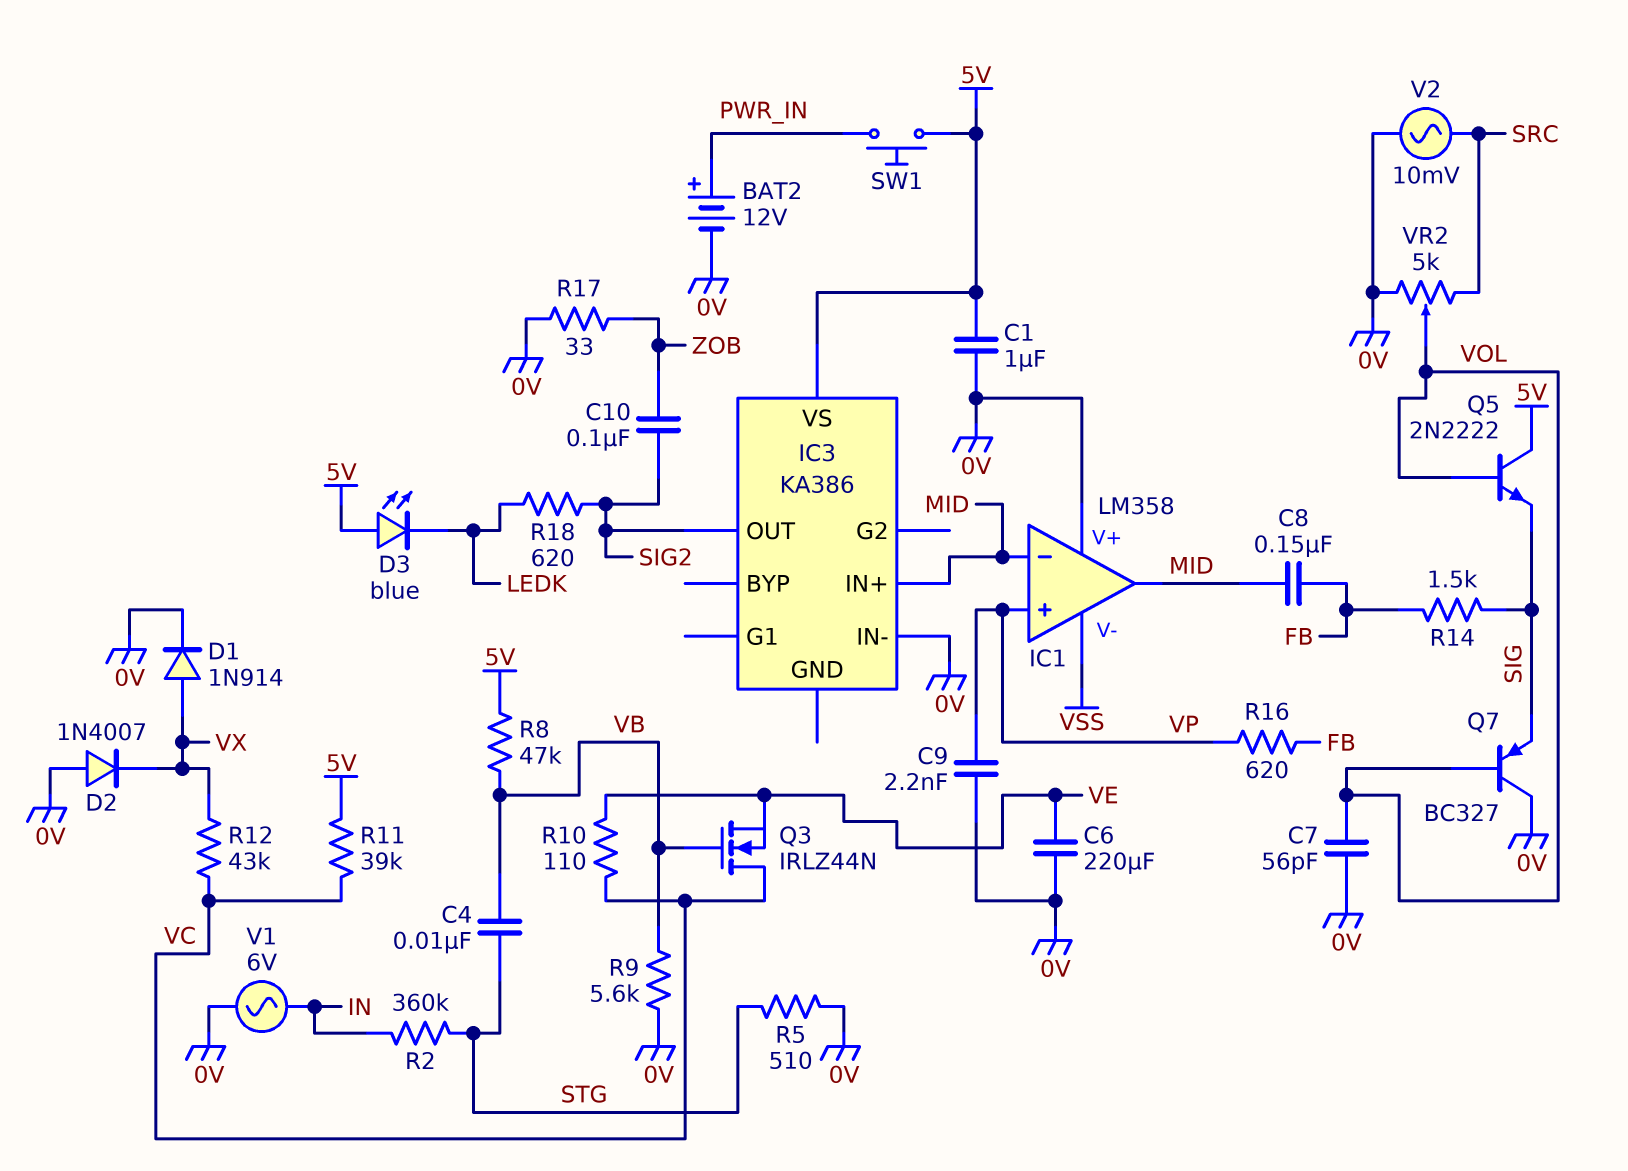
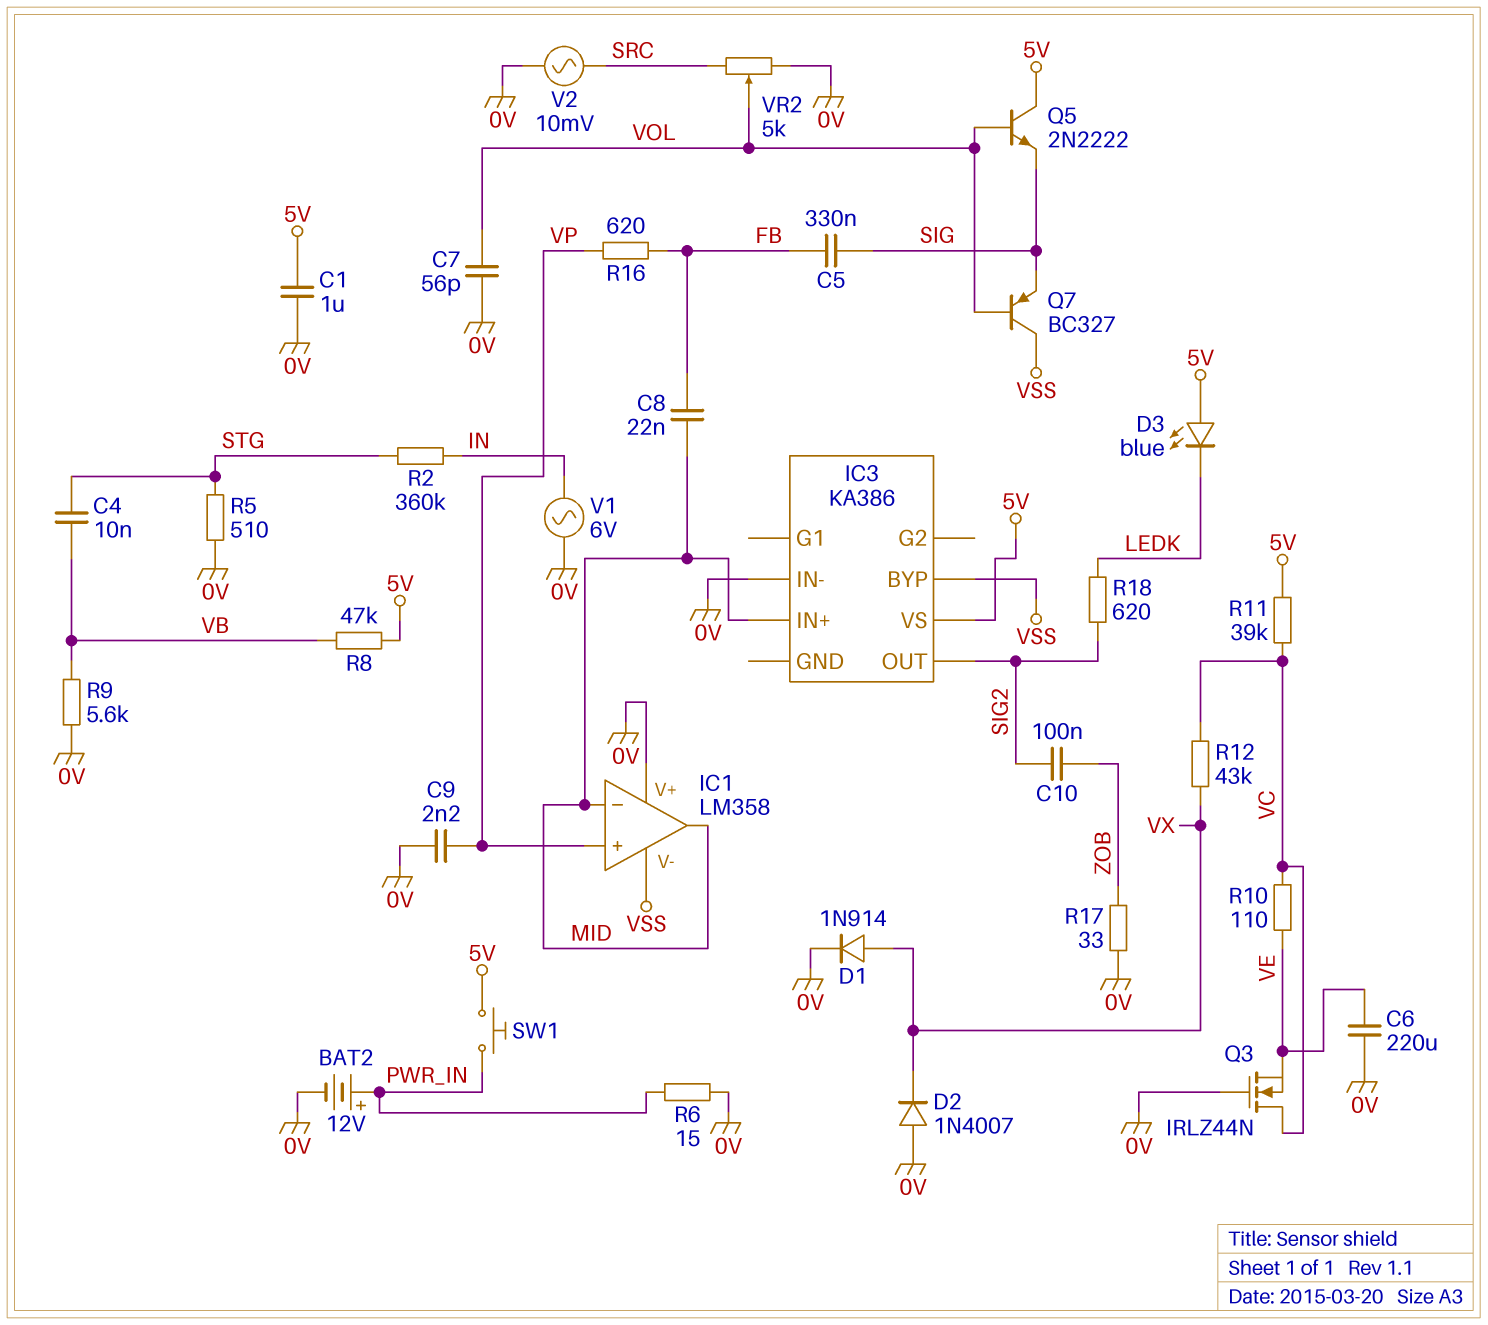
C5: none -> 330nF (FB, SIG)
C8: 150nF (FB, MID) -> 22nF (FB, MID)
IC3 pin BYP: none -> VSS
Q3: NMOS IRLZ44N (G VB, D VC, S VE) -> NMOS IRLZ44N (G 0V, D VC, S VE)
Q7: PNP BC327 (B VOL, C 0V, E SIG) -> PNP BC327 (B VOL, C VSS, E SIG)
R6: none -> 15 (0V, PWR_IN)
R14: 1.5k (FB, SIG) -> none

